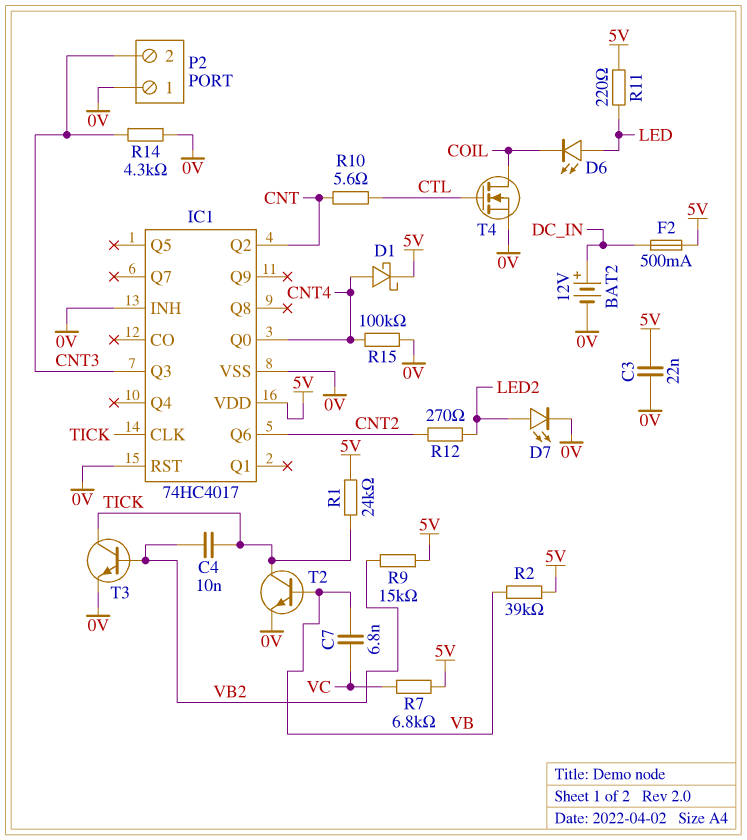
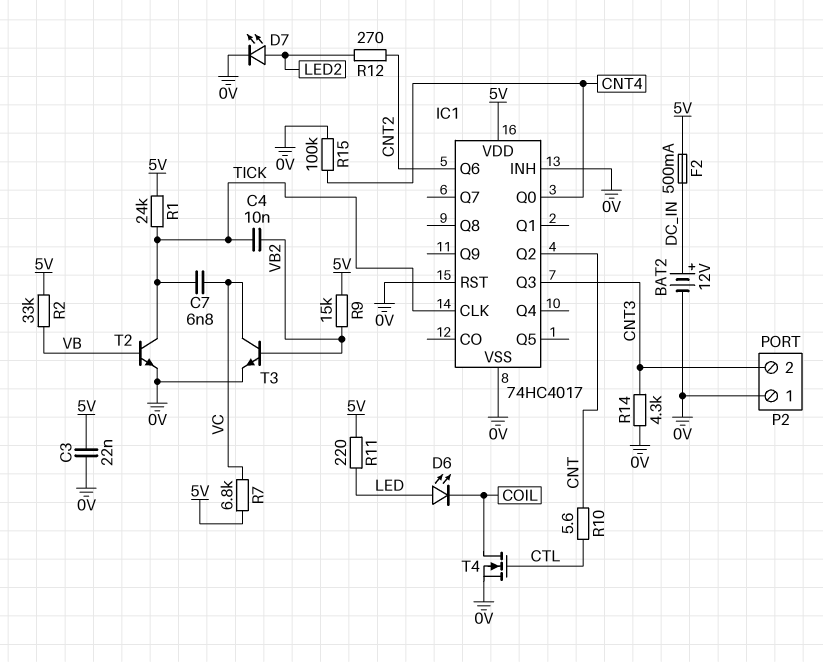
C7: 6.8nF (VB, VC) -> 6.8nF (TICK, VC)
D1: schottky (A CNT4, K 5V) -> none
R2: 39k (5V, VB) -> 33k (5V, VB)
T3: NPN (B VB2, C TICK, E 0V) -> NPN (B VB2, C VC, E 0V)

